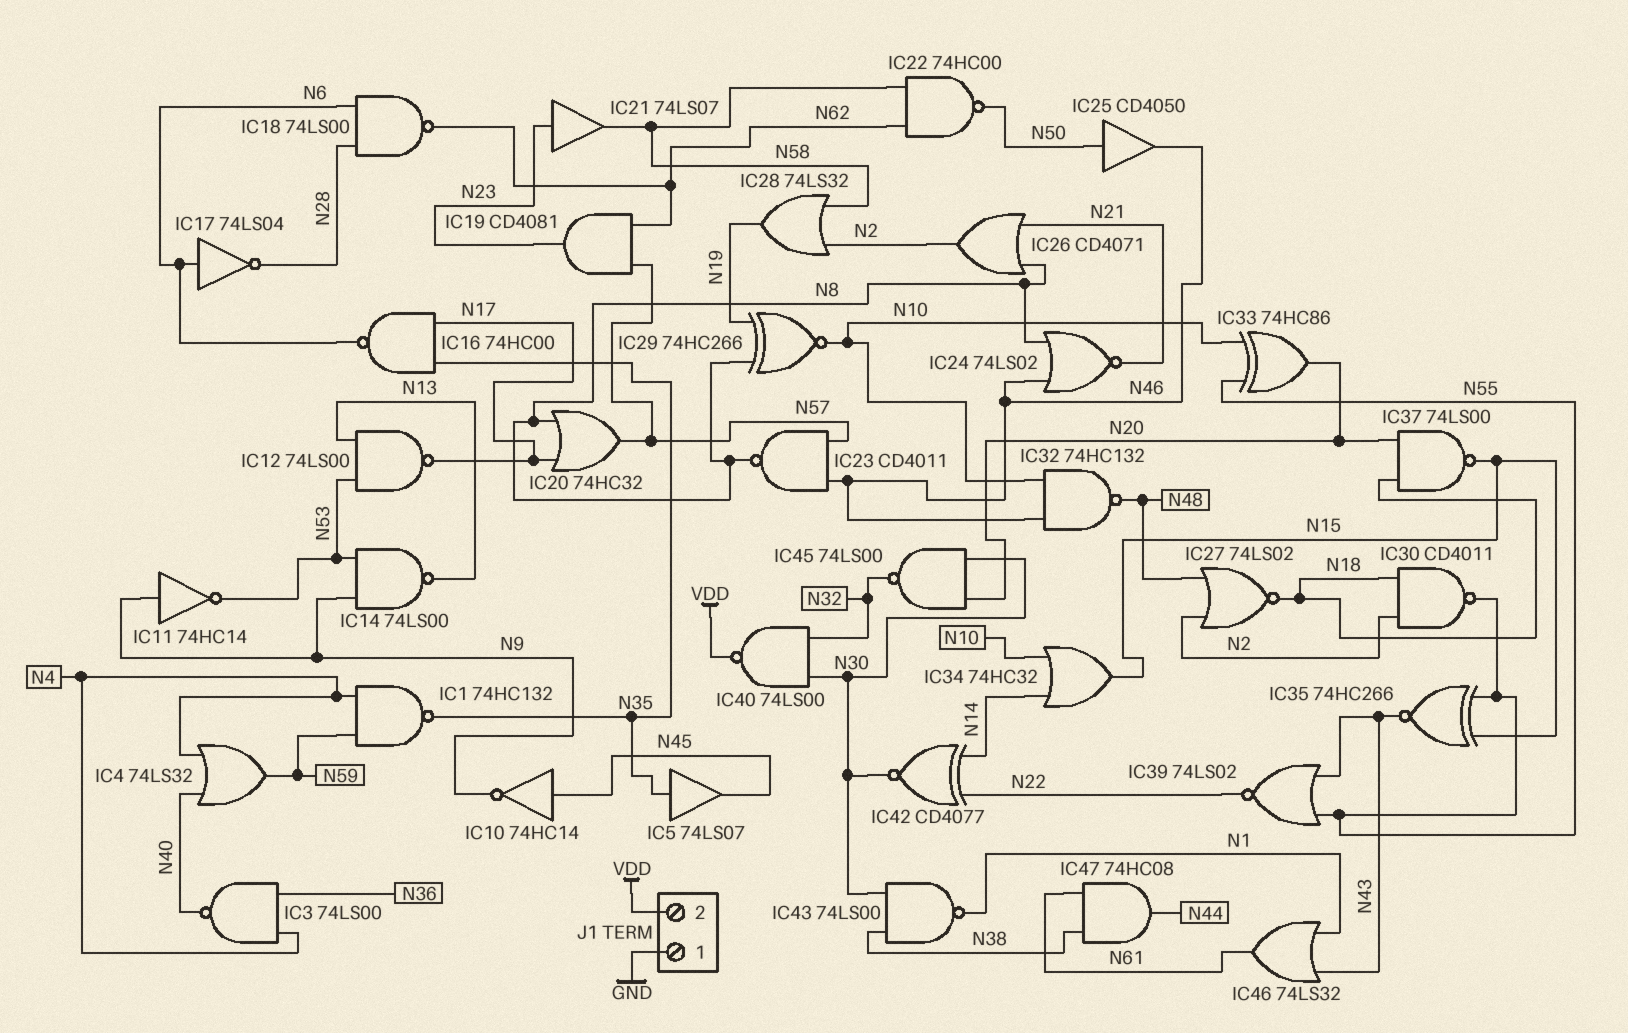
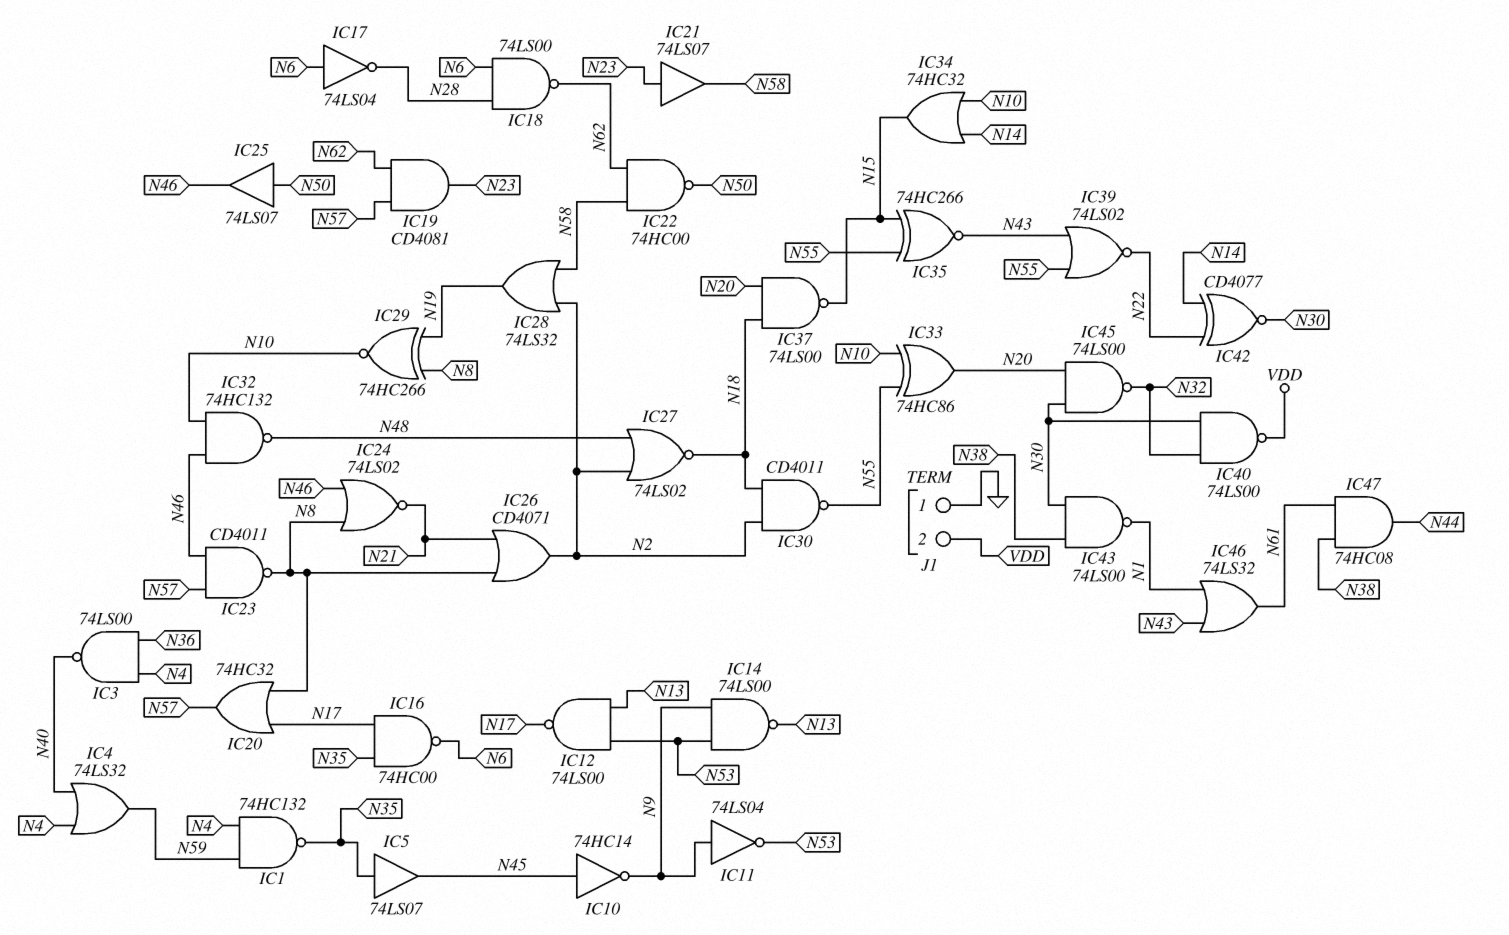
IC11: NOT 74HC14 (in N9, out N53) -> NOT 74LS04 (in N9, out N53)
IC25: buffer CD4050 (in N50, out N46) -> buffer 74LS07 (in N50, out N46)

